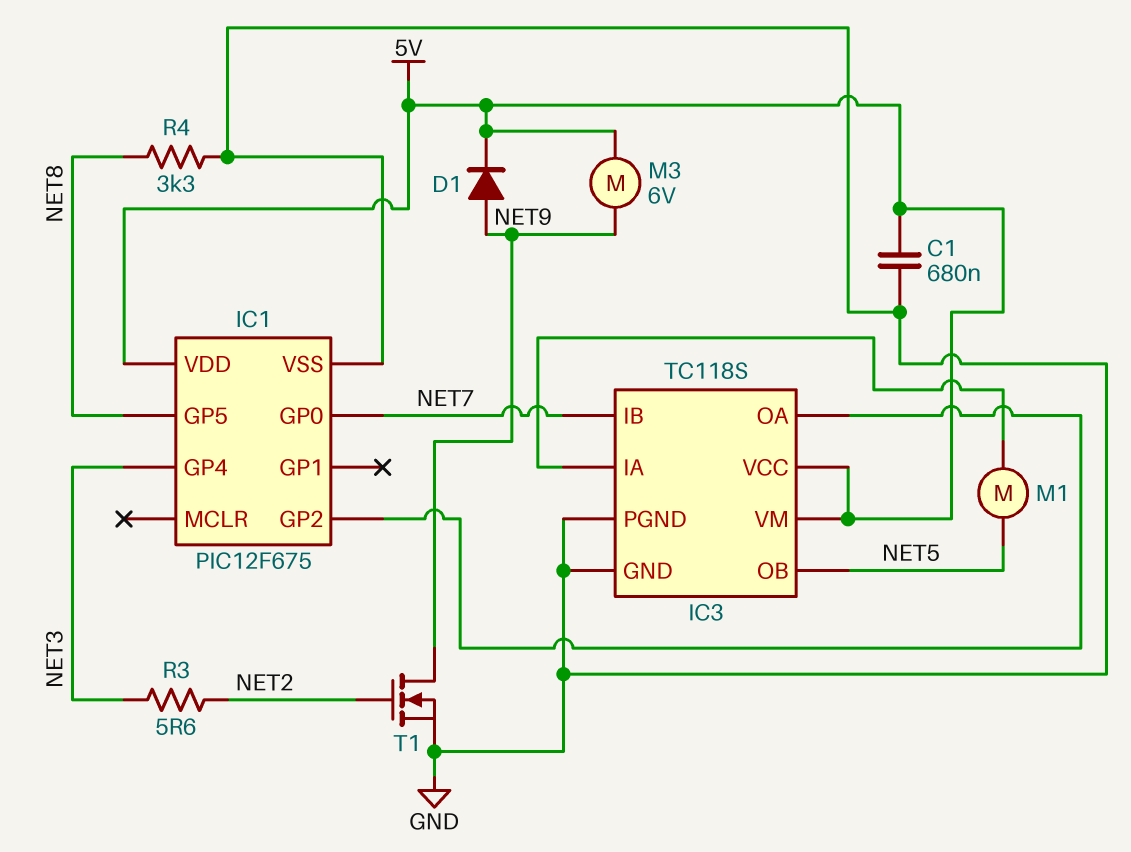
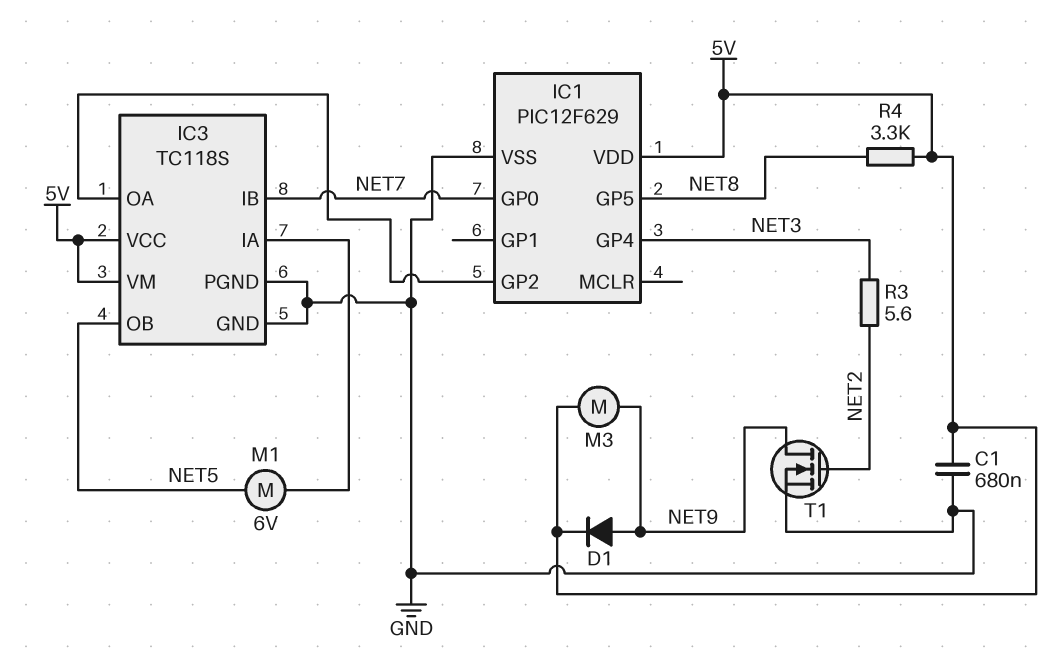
IC1: PIC12F675 -> PIC12F629
M1: motor (IC3/IA, NET5) -> motor 6V (IC3/IA, NET5)
M3: motor 6V (5V, NET9) -> motor (5V, NET9)
R4: 3.3k (GND, NET8) -> 3.3k (5V, NET8)

